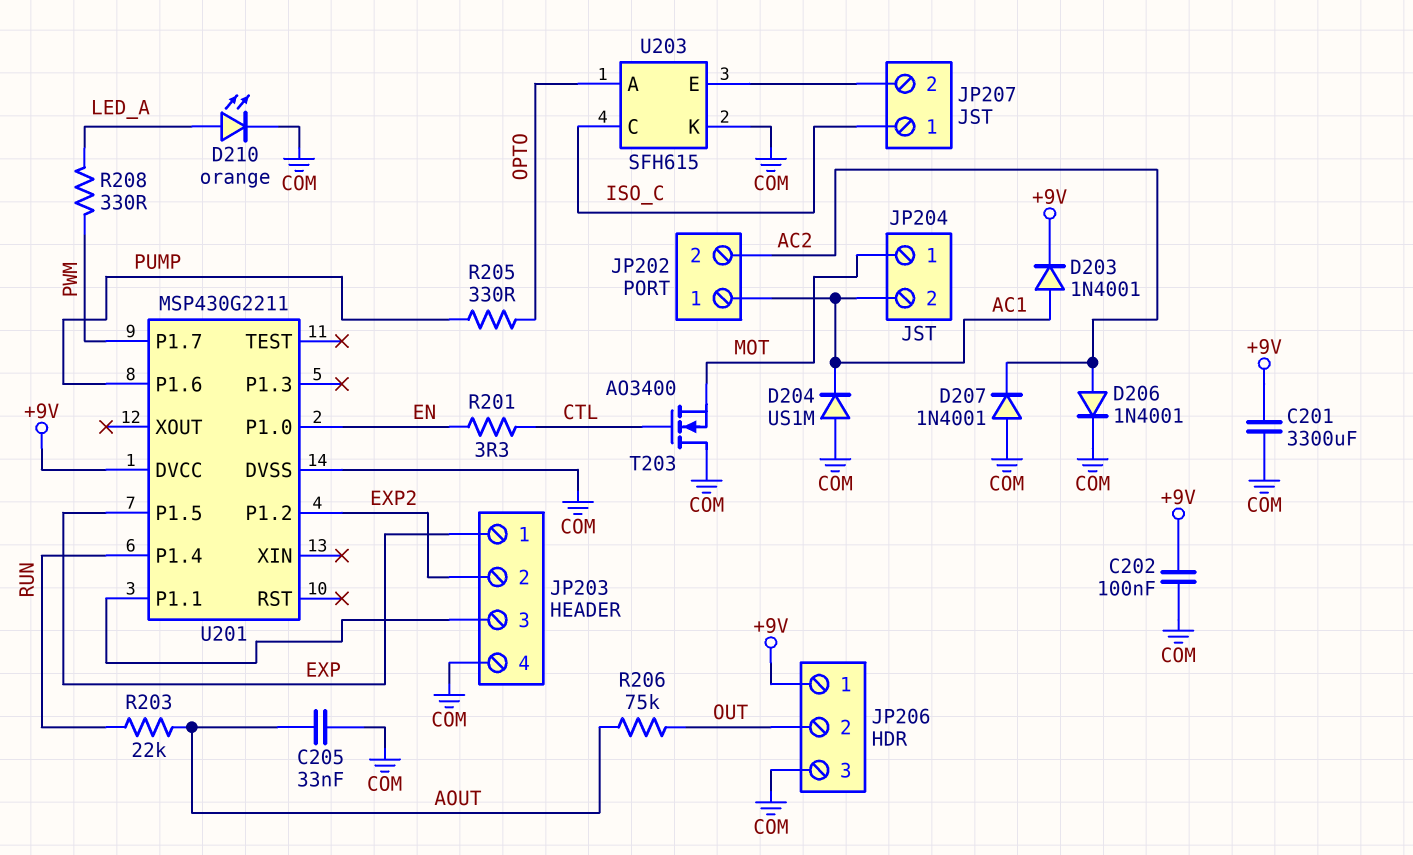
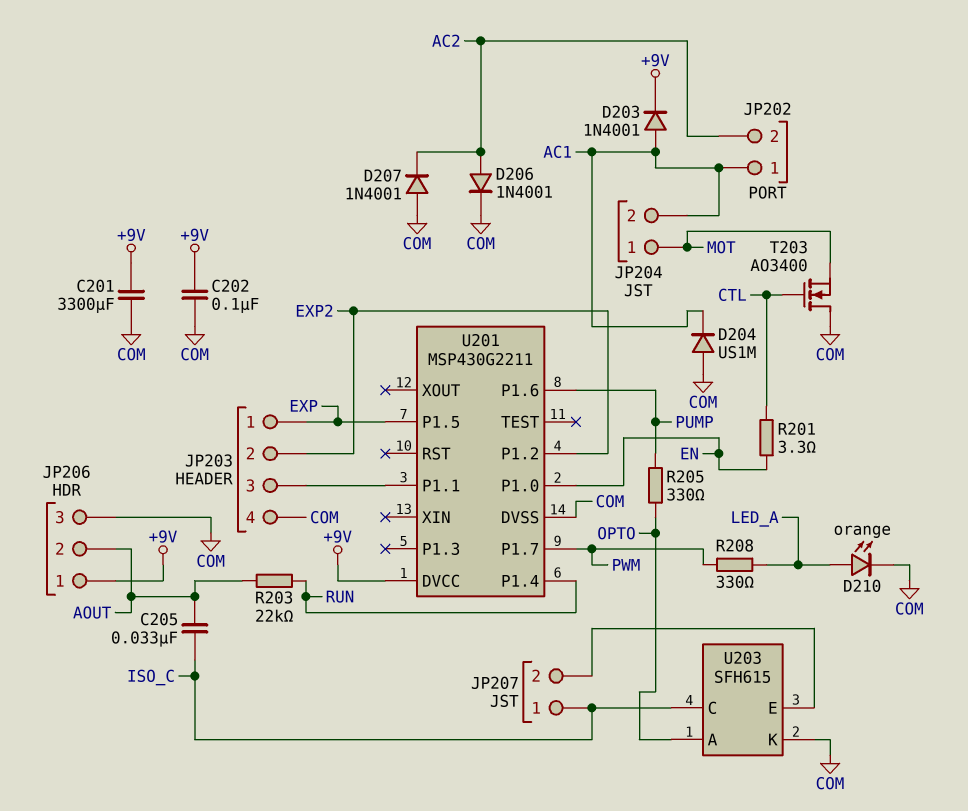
C205: 33nF (AOUT, COM) -> 33nF (AOUT, ISO_C)
JP206 pin 2: OUT -> AOUT
R206: 75k (AOUT, OUT) -> none

